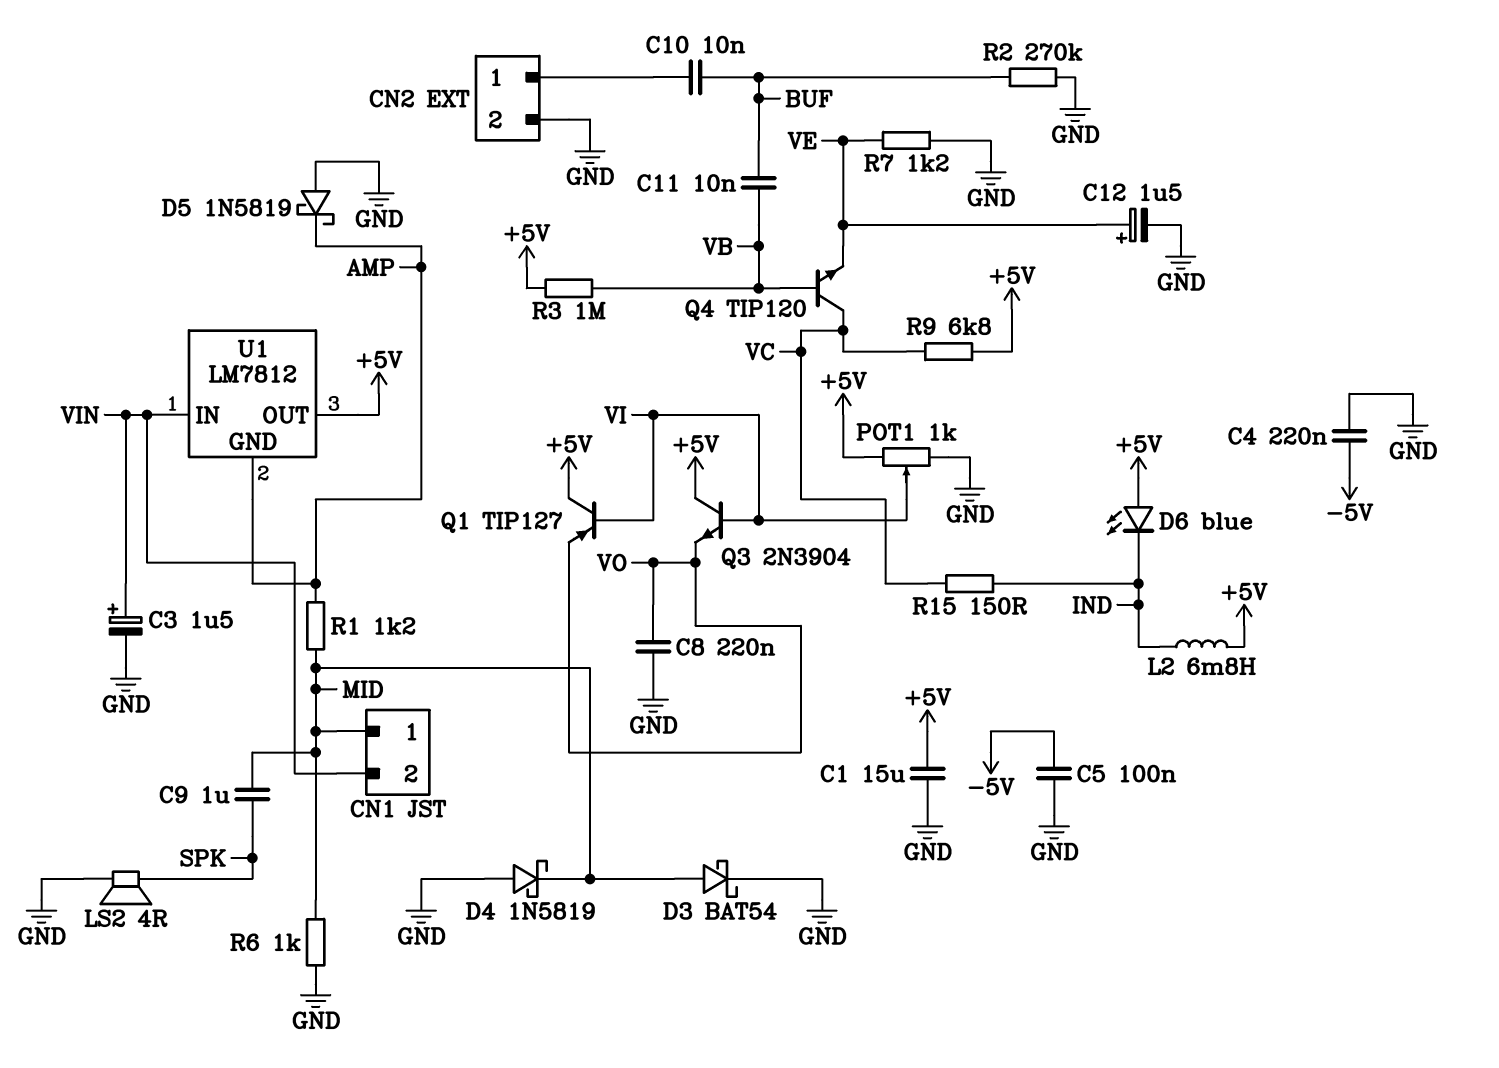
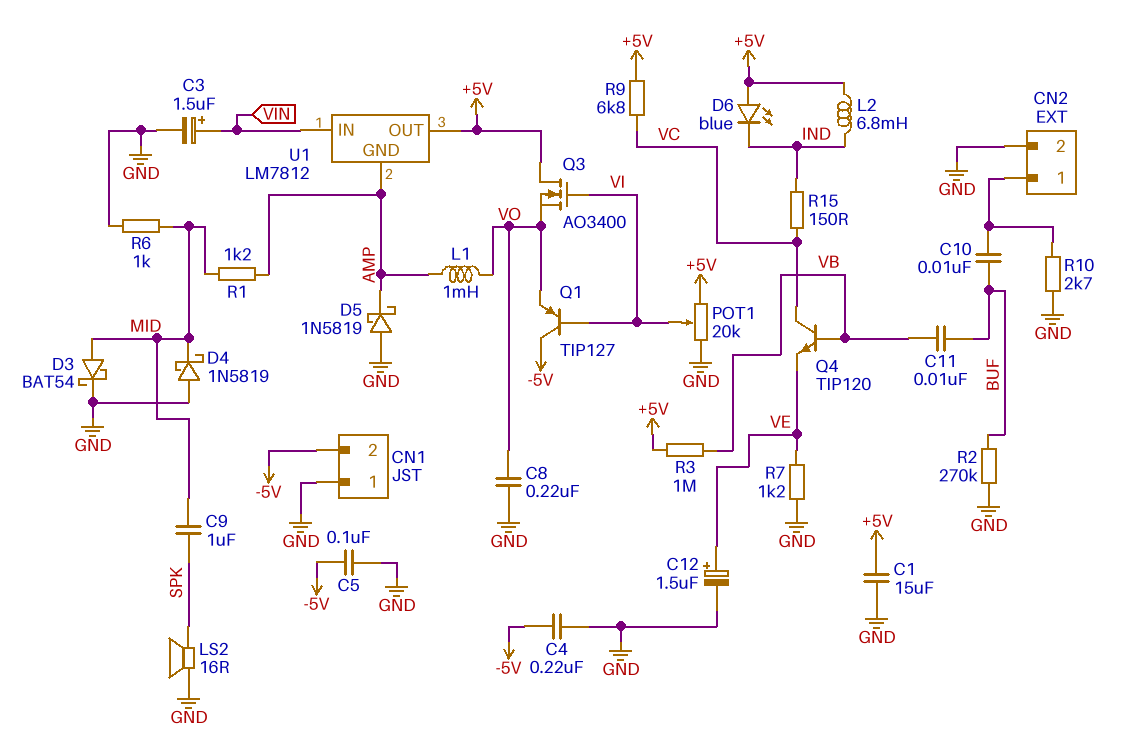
CN1 pin 1: MID -> GND
CN1 pin 2: VIN -> -5V
L1: none -> 1mH (AMP, VO)
LS2: speaker 4R (GND, SPK) -> speaker 16R (GND, SPK)
POT1: 1k (+5V, GND, wiper VI) -> 20k (+5V, GND, wiper VI)
Q1: PNP TIP127 (B VI, C +5V, E VO) -> PNP TIP127 (B VI, C -5V, E VO)
Q3: NPN 2N3904 (B VI, C +5V, E VO) -> NMOS AO3400 (G VI, D +5V, S VO)
R10: none -> 2.7k (CN2/1, GND)

